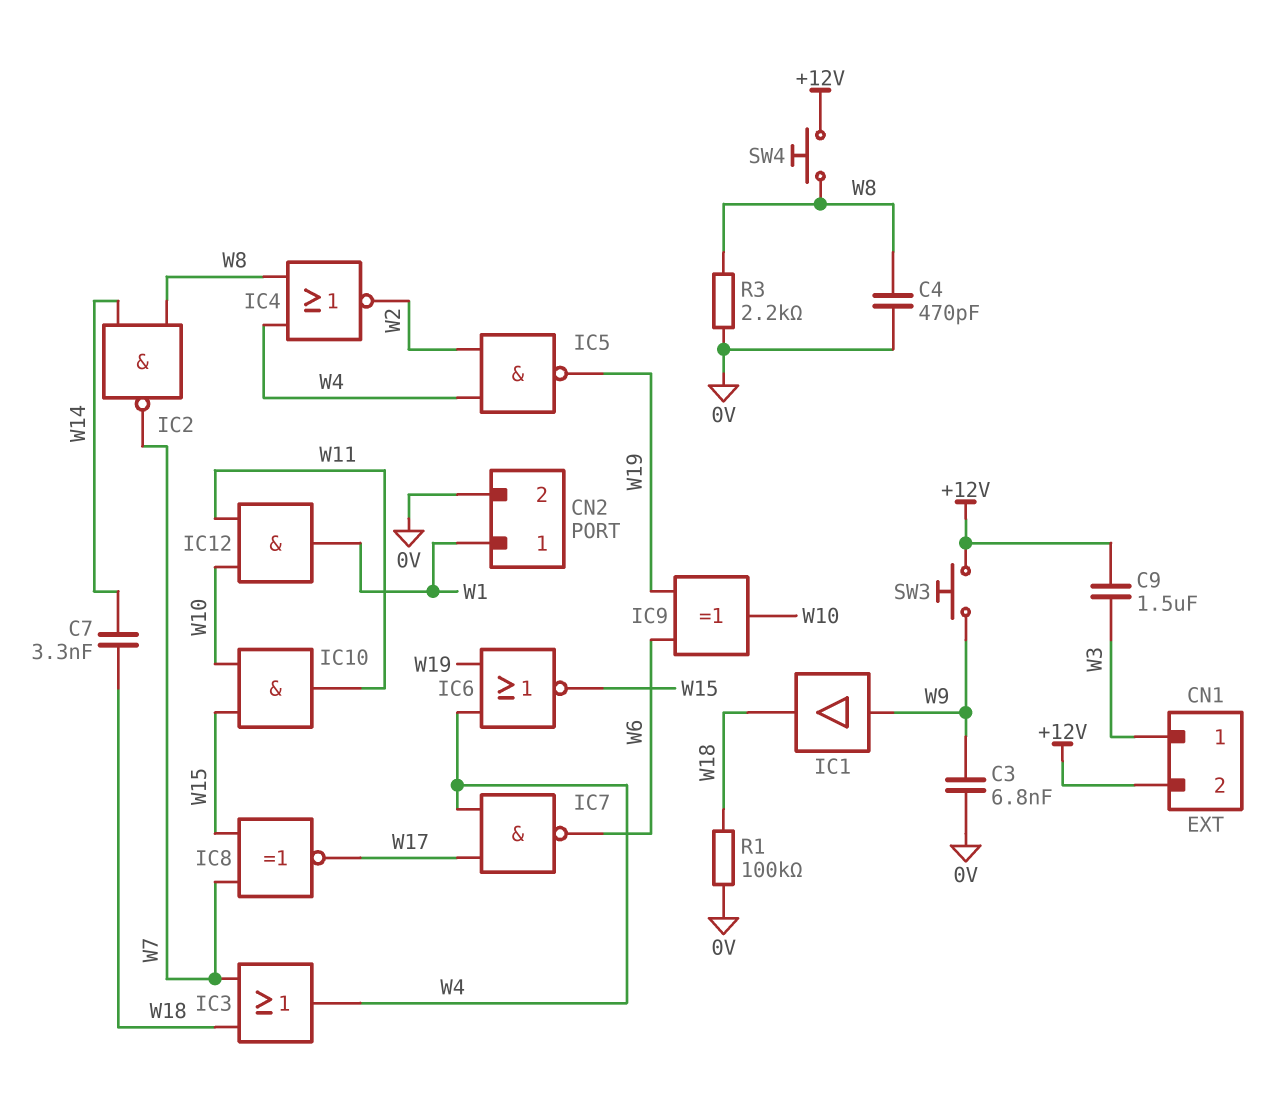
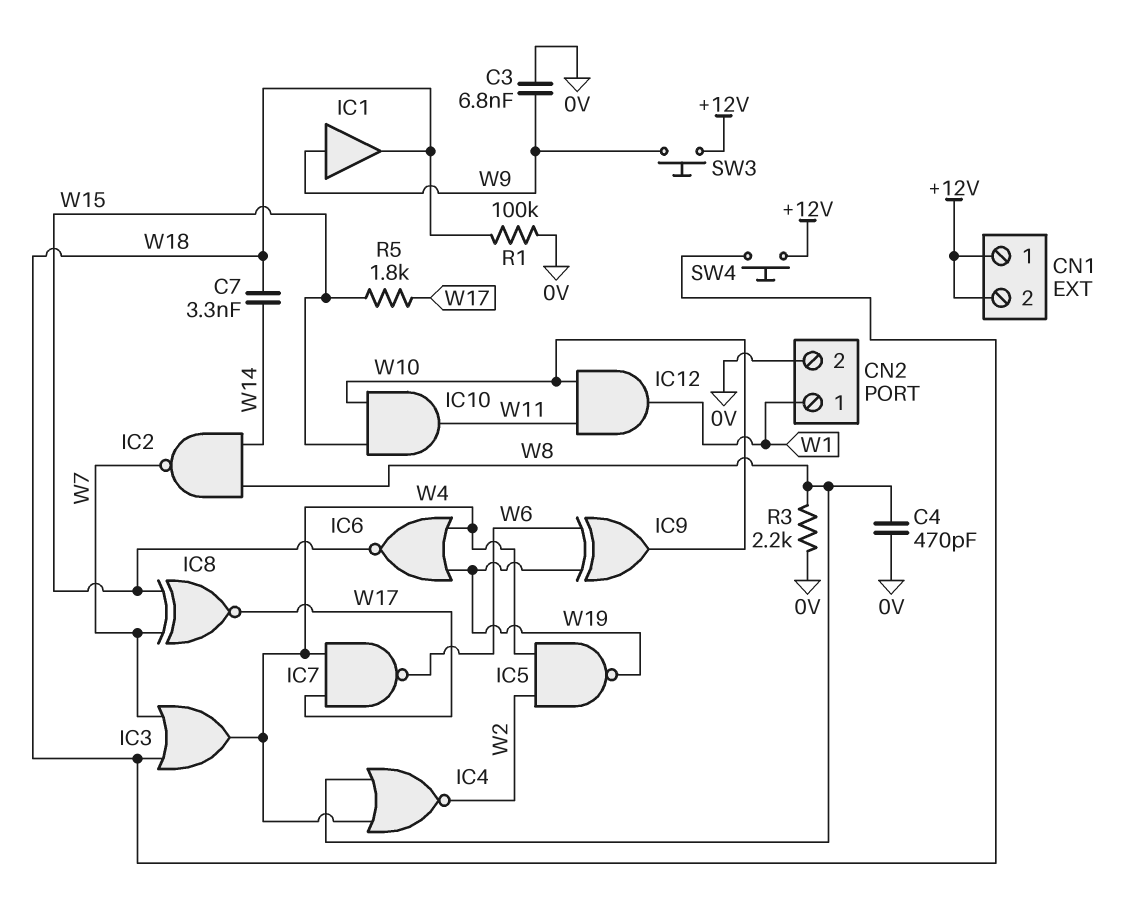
C9: 1.5uF (+12V, W3) -> none
CN1 pin 1: W3 -> +12V
R5: none -> 1.8k (W15, W17)
SW4: button (+12V, W8) -> button (+12V, W18)

